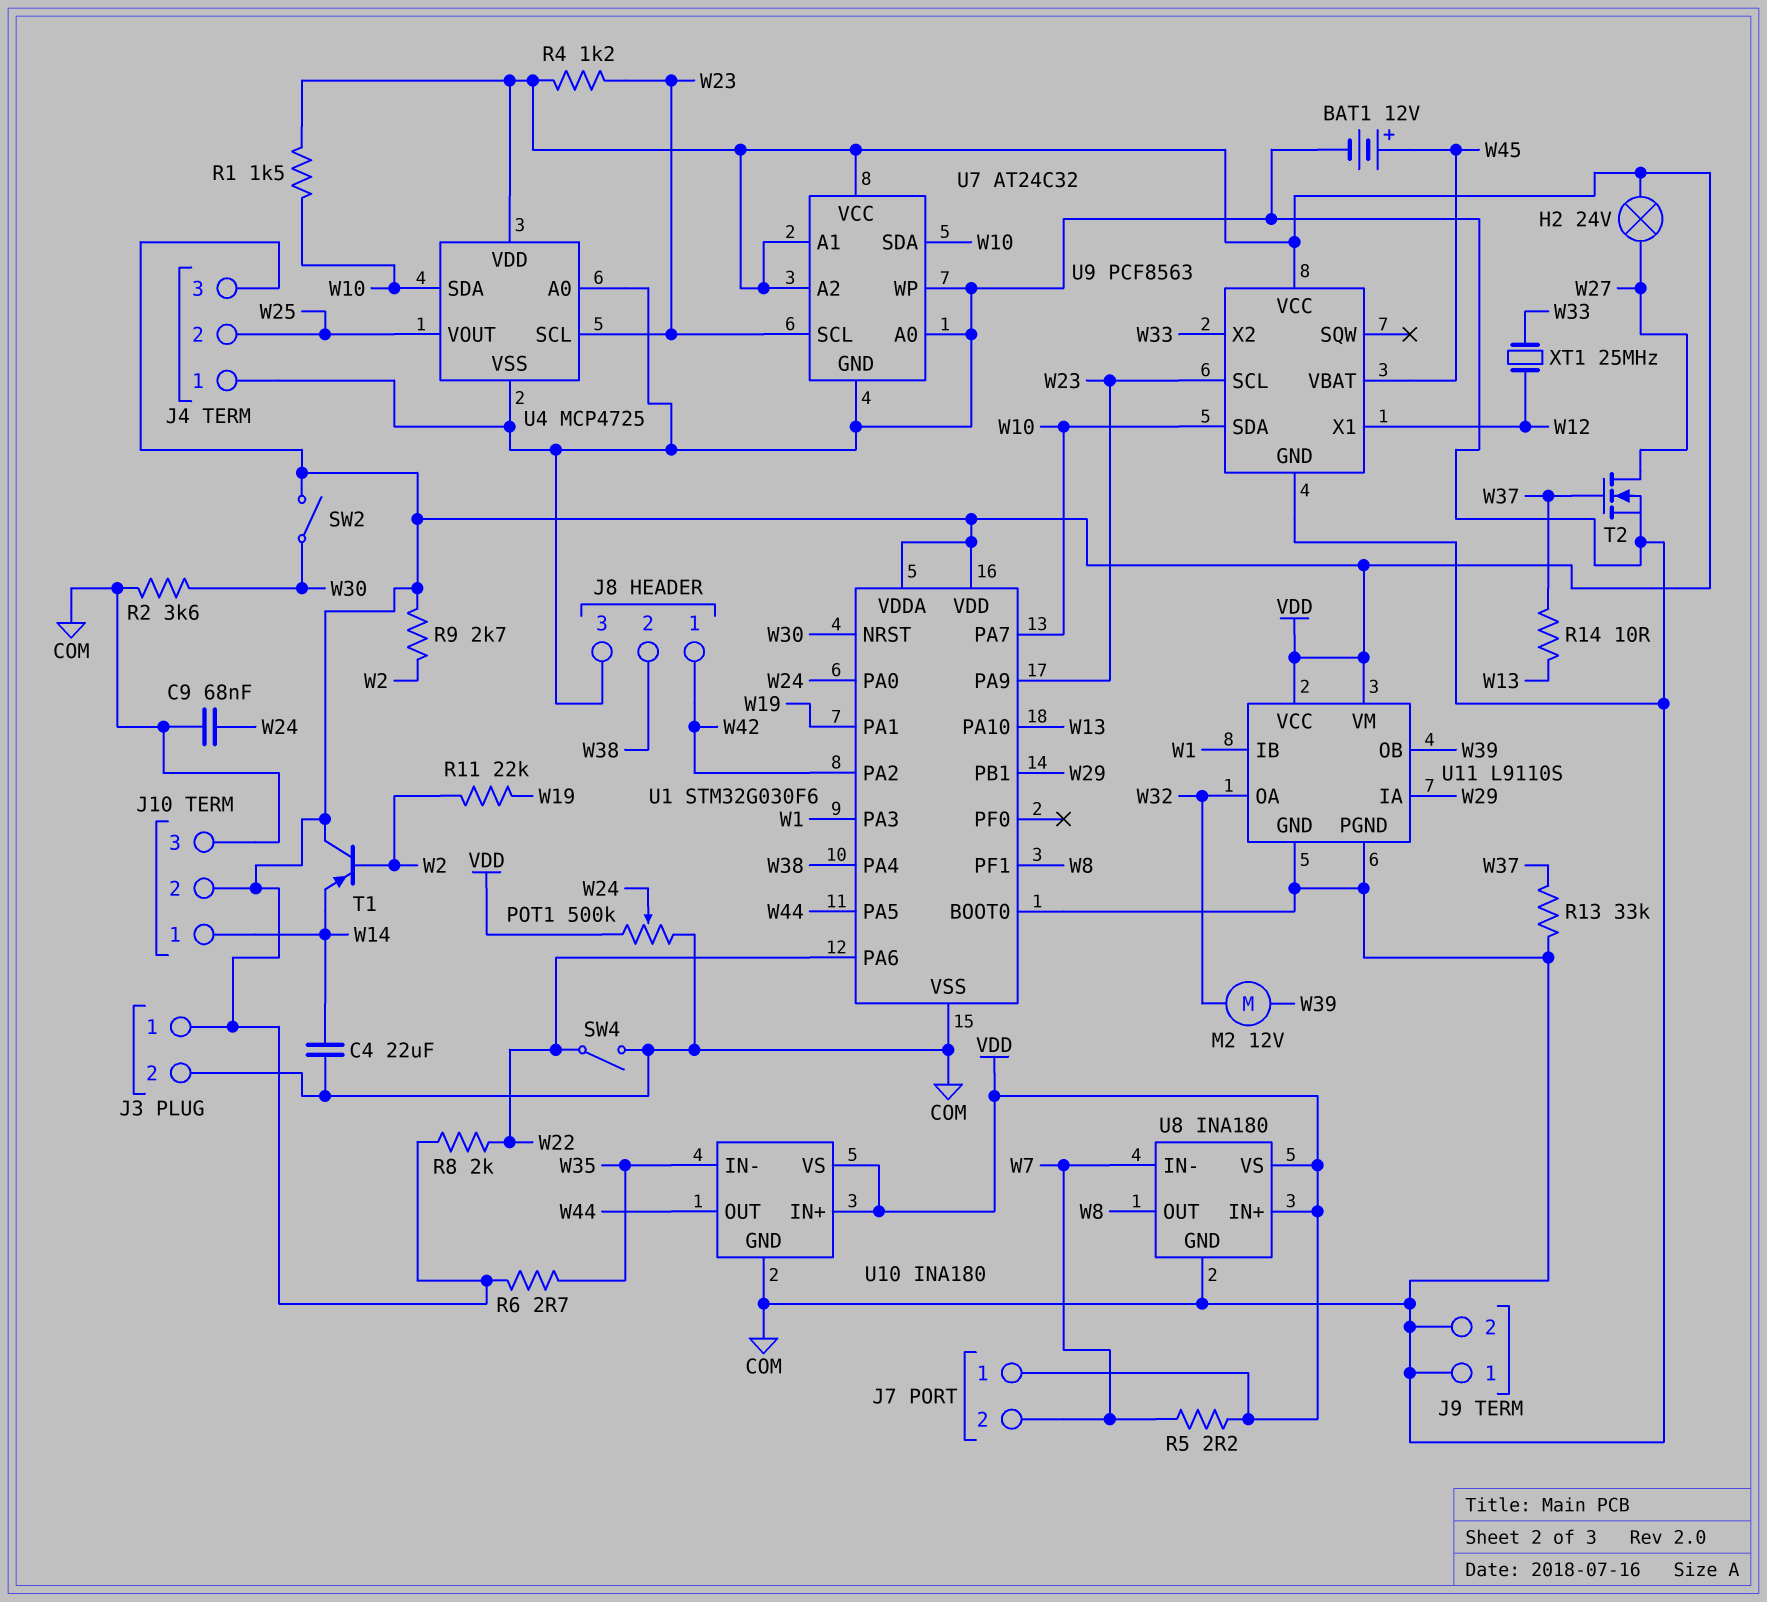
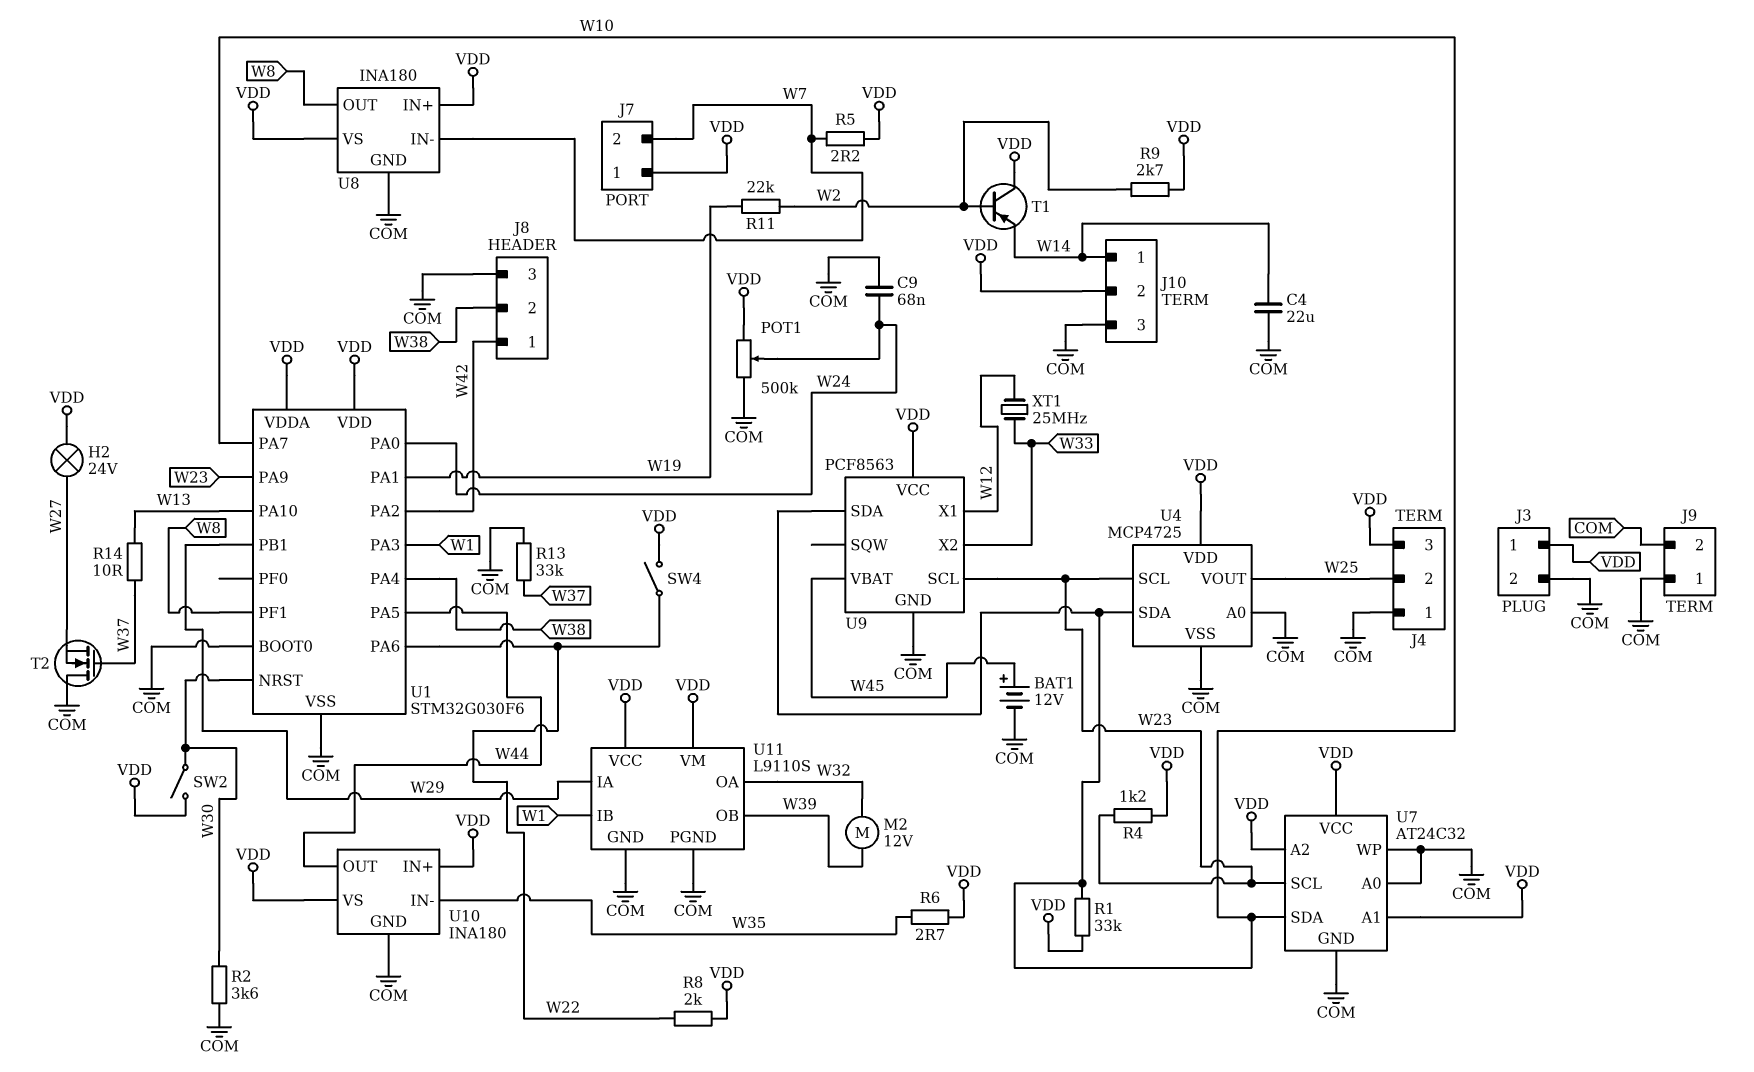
R1: 1.5k (VDD, W10) -> 33k (VDD, W10)
SW4: switch (COM, W22) -> switch (VDD, W22)
T2: NMOS (G W37, D W27, S COM) -> NMOS (G W37, D COM, S W27)

